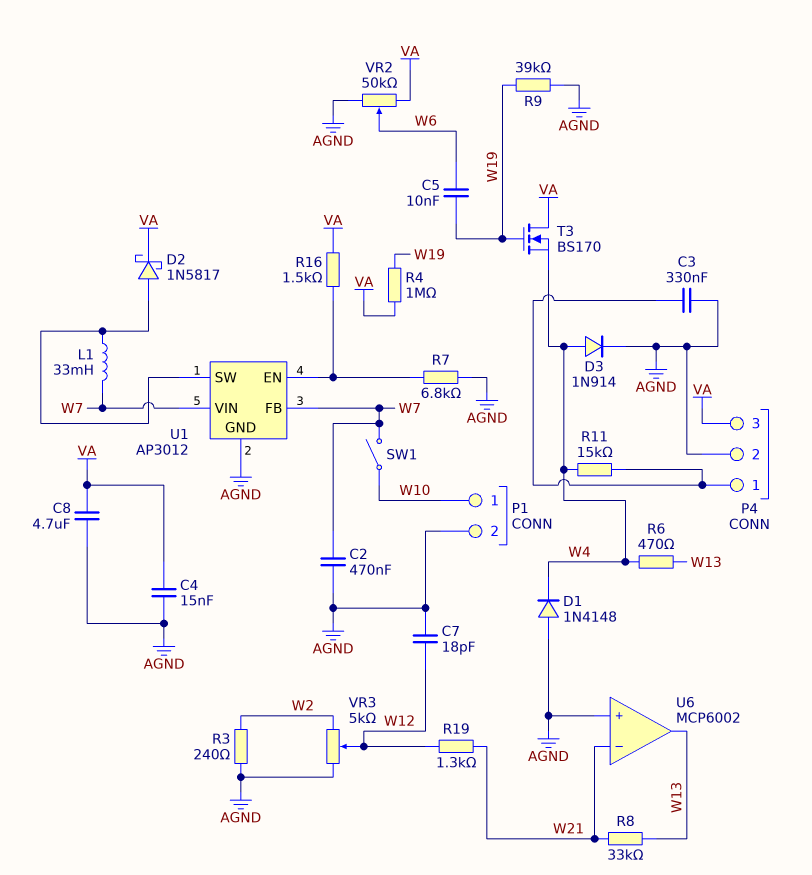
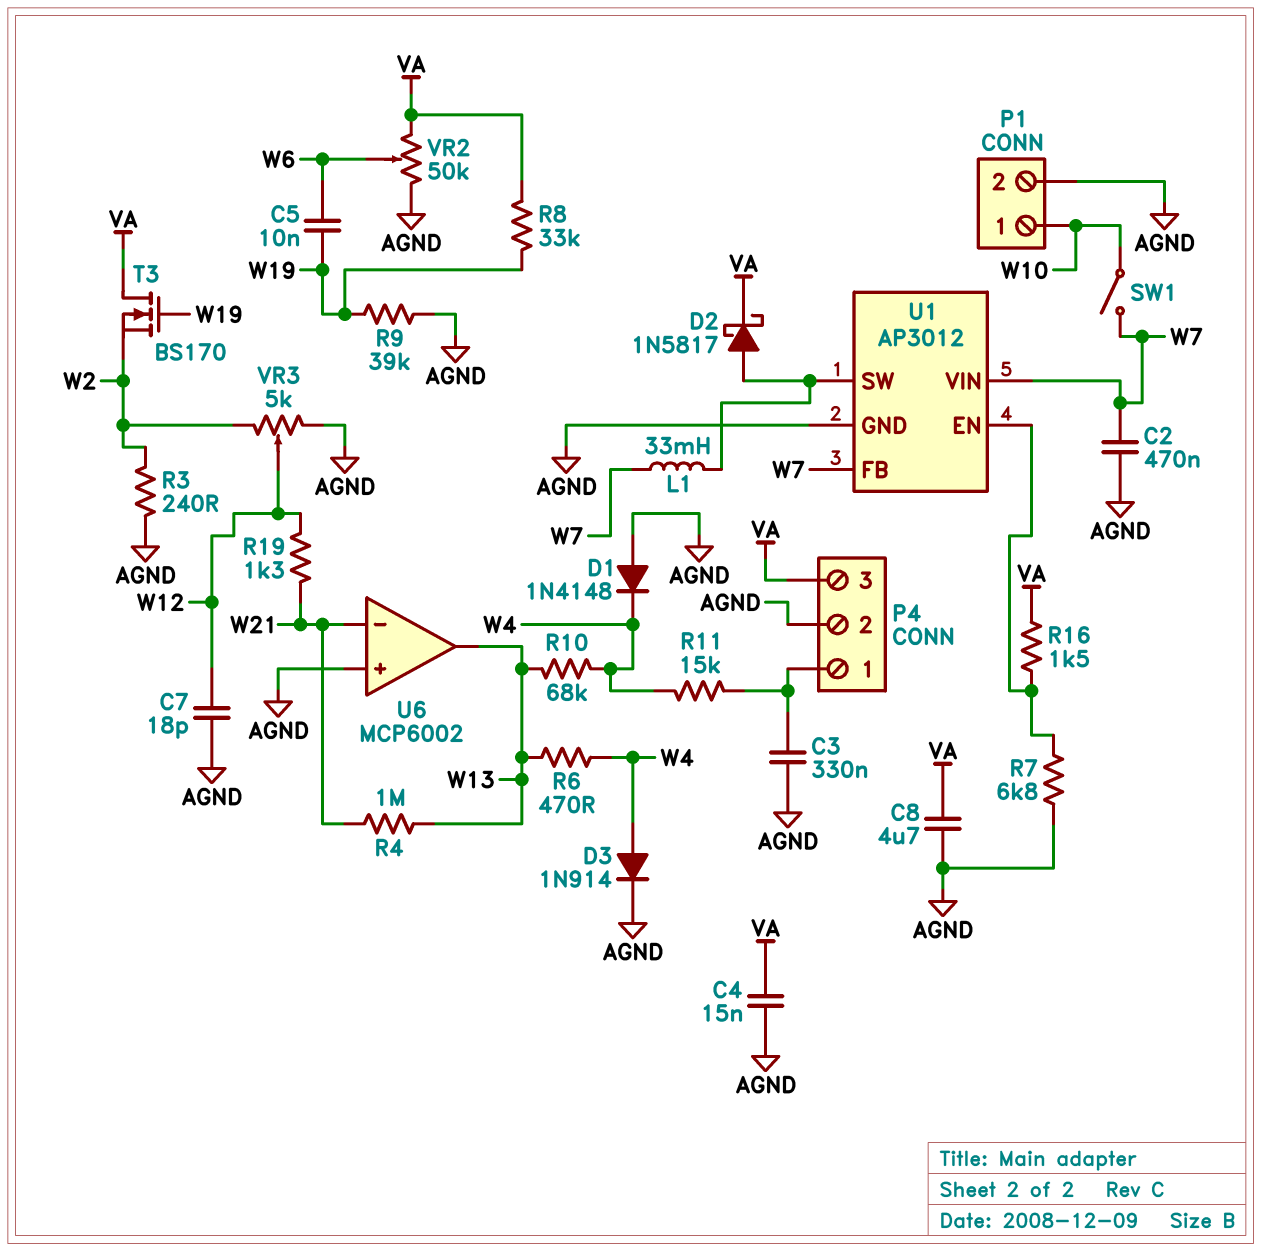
R4: 1M (VA, W19) -> 1M (W13, W21)
R8: 33k (W13, W21) -> 33k (VA, W19)
R10: none -> 68k (W4, W13)
T3: NMOS BS170 (G W19, D VA, S W4) -> NMOS BS170 (G W19, D VA, S W2)

